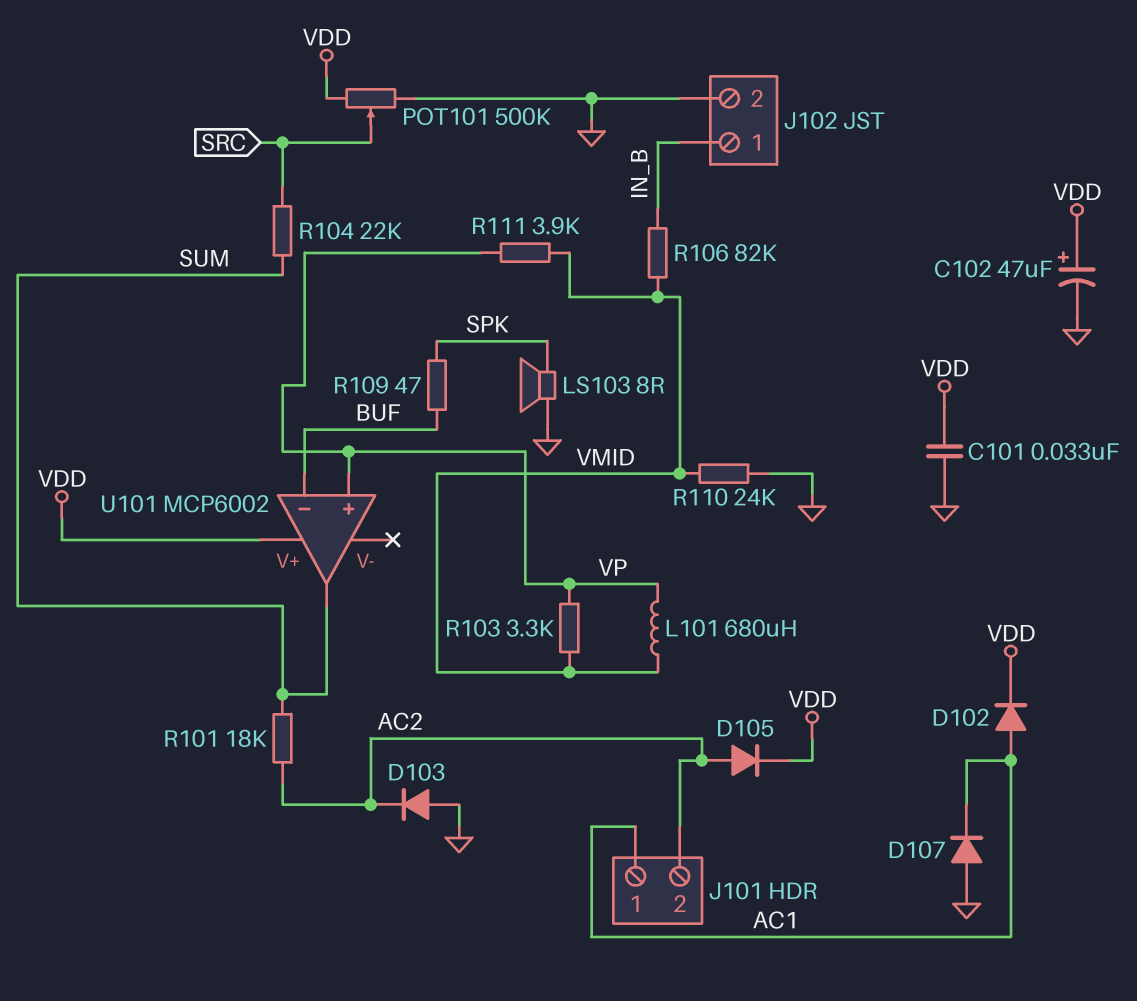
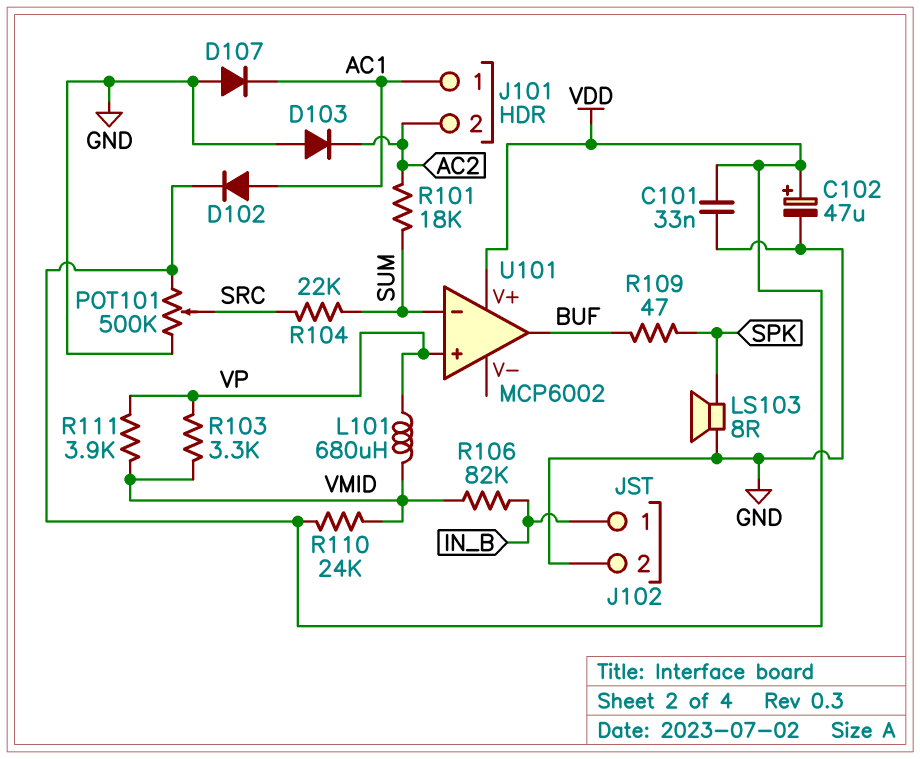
D105: diode (A AC2, K VDD) -> none
R110: 24k (GND, VMID) -> 24k (VDD, VMID)
U101 pin in-: BUF -> SUM
U101 pin out: SUM -> BUF

